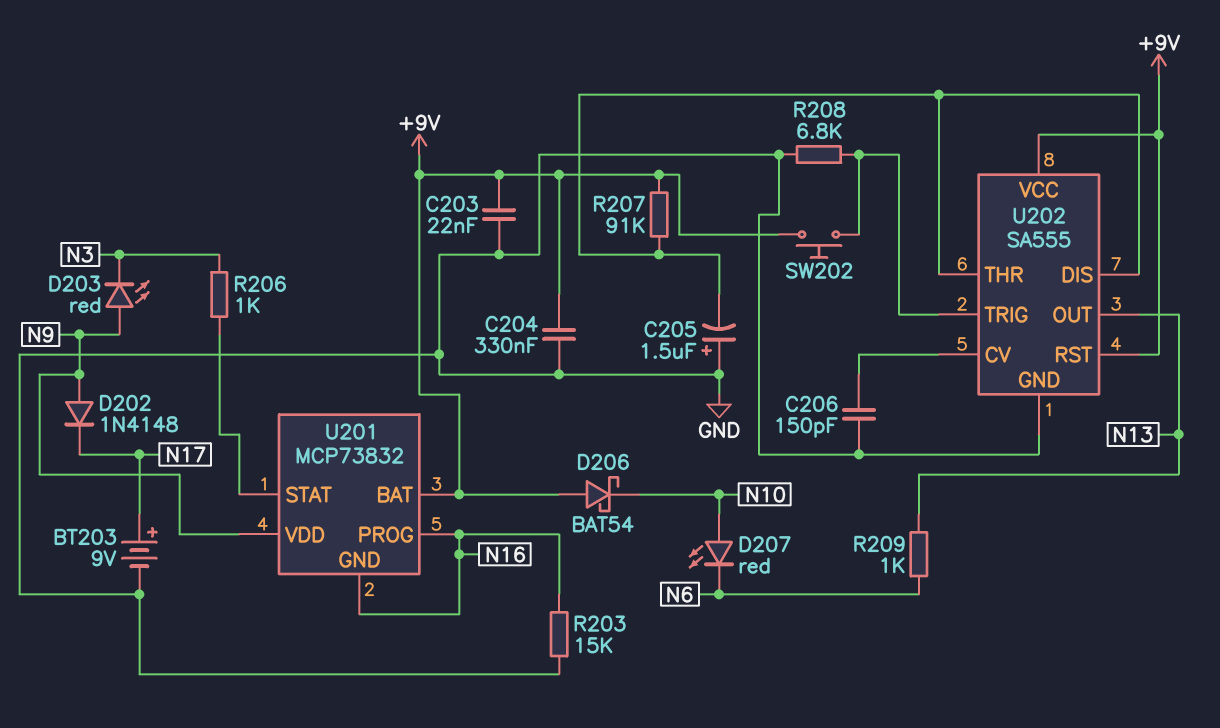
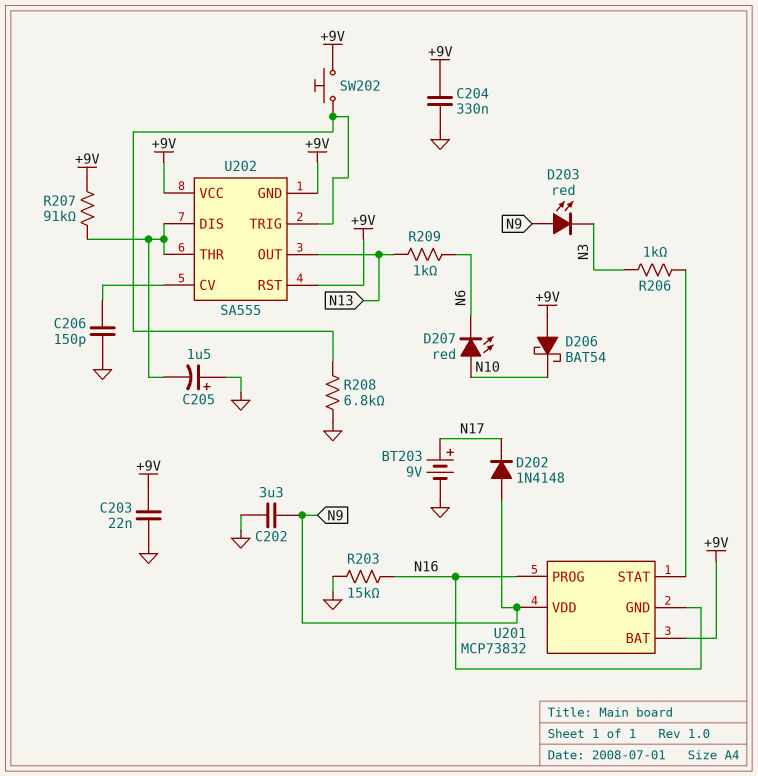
C202: none -> 3.3uF (GND, N9)
U202 pin GND: GND -> +9V

